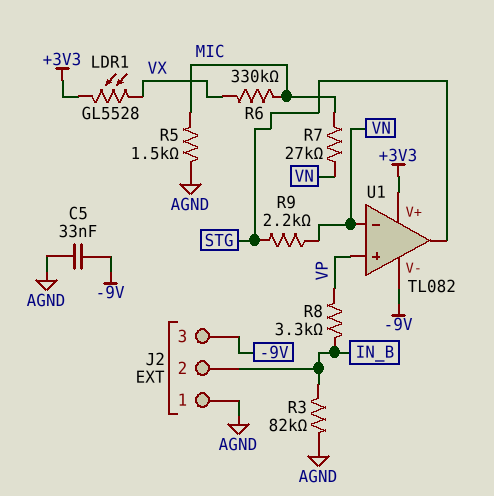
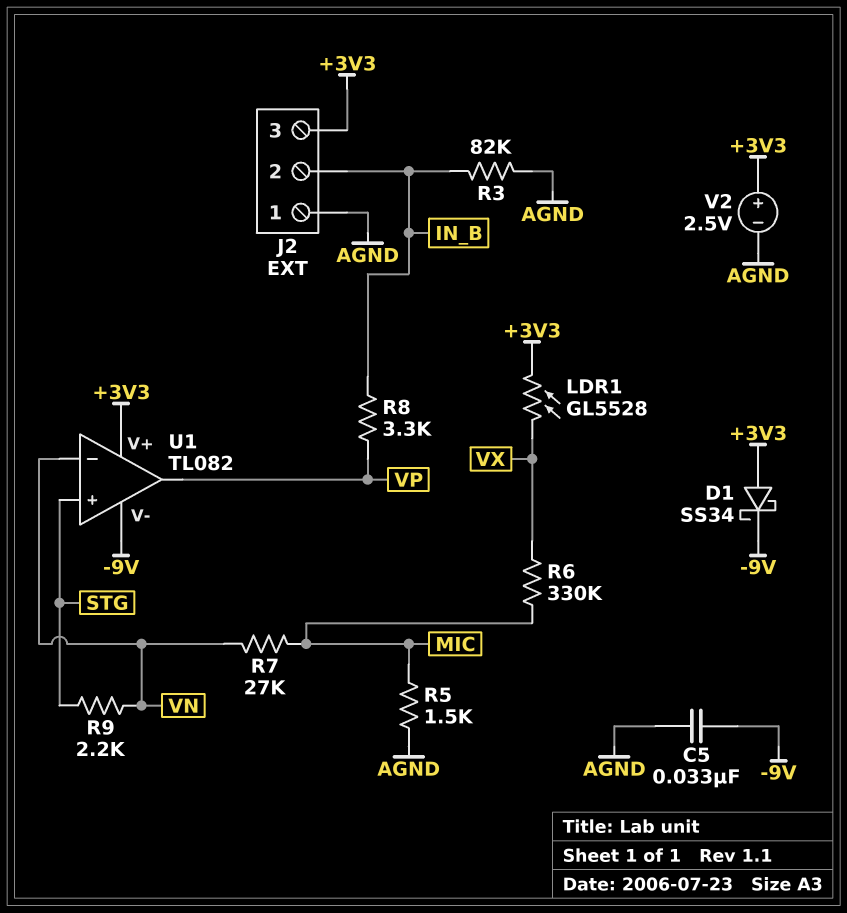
D1: none -> schottky SS34 (A +3V3, K -9V)
J2 pin 3: -9V -> +3V3
U1 pin in+: VP -> STG
U1 pin out: STG -> VP
V2: none -> 2.5V (plus +3V3, minus AGND)

